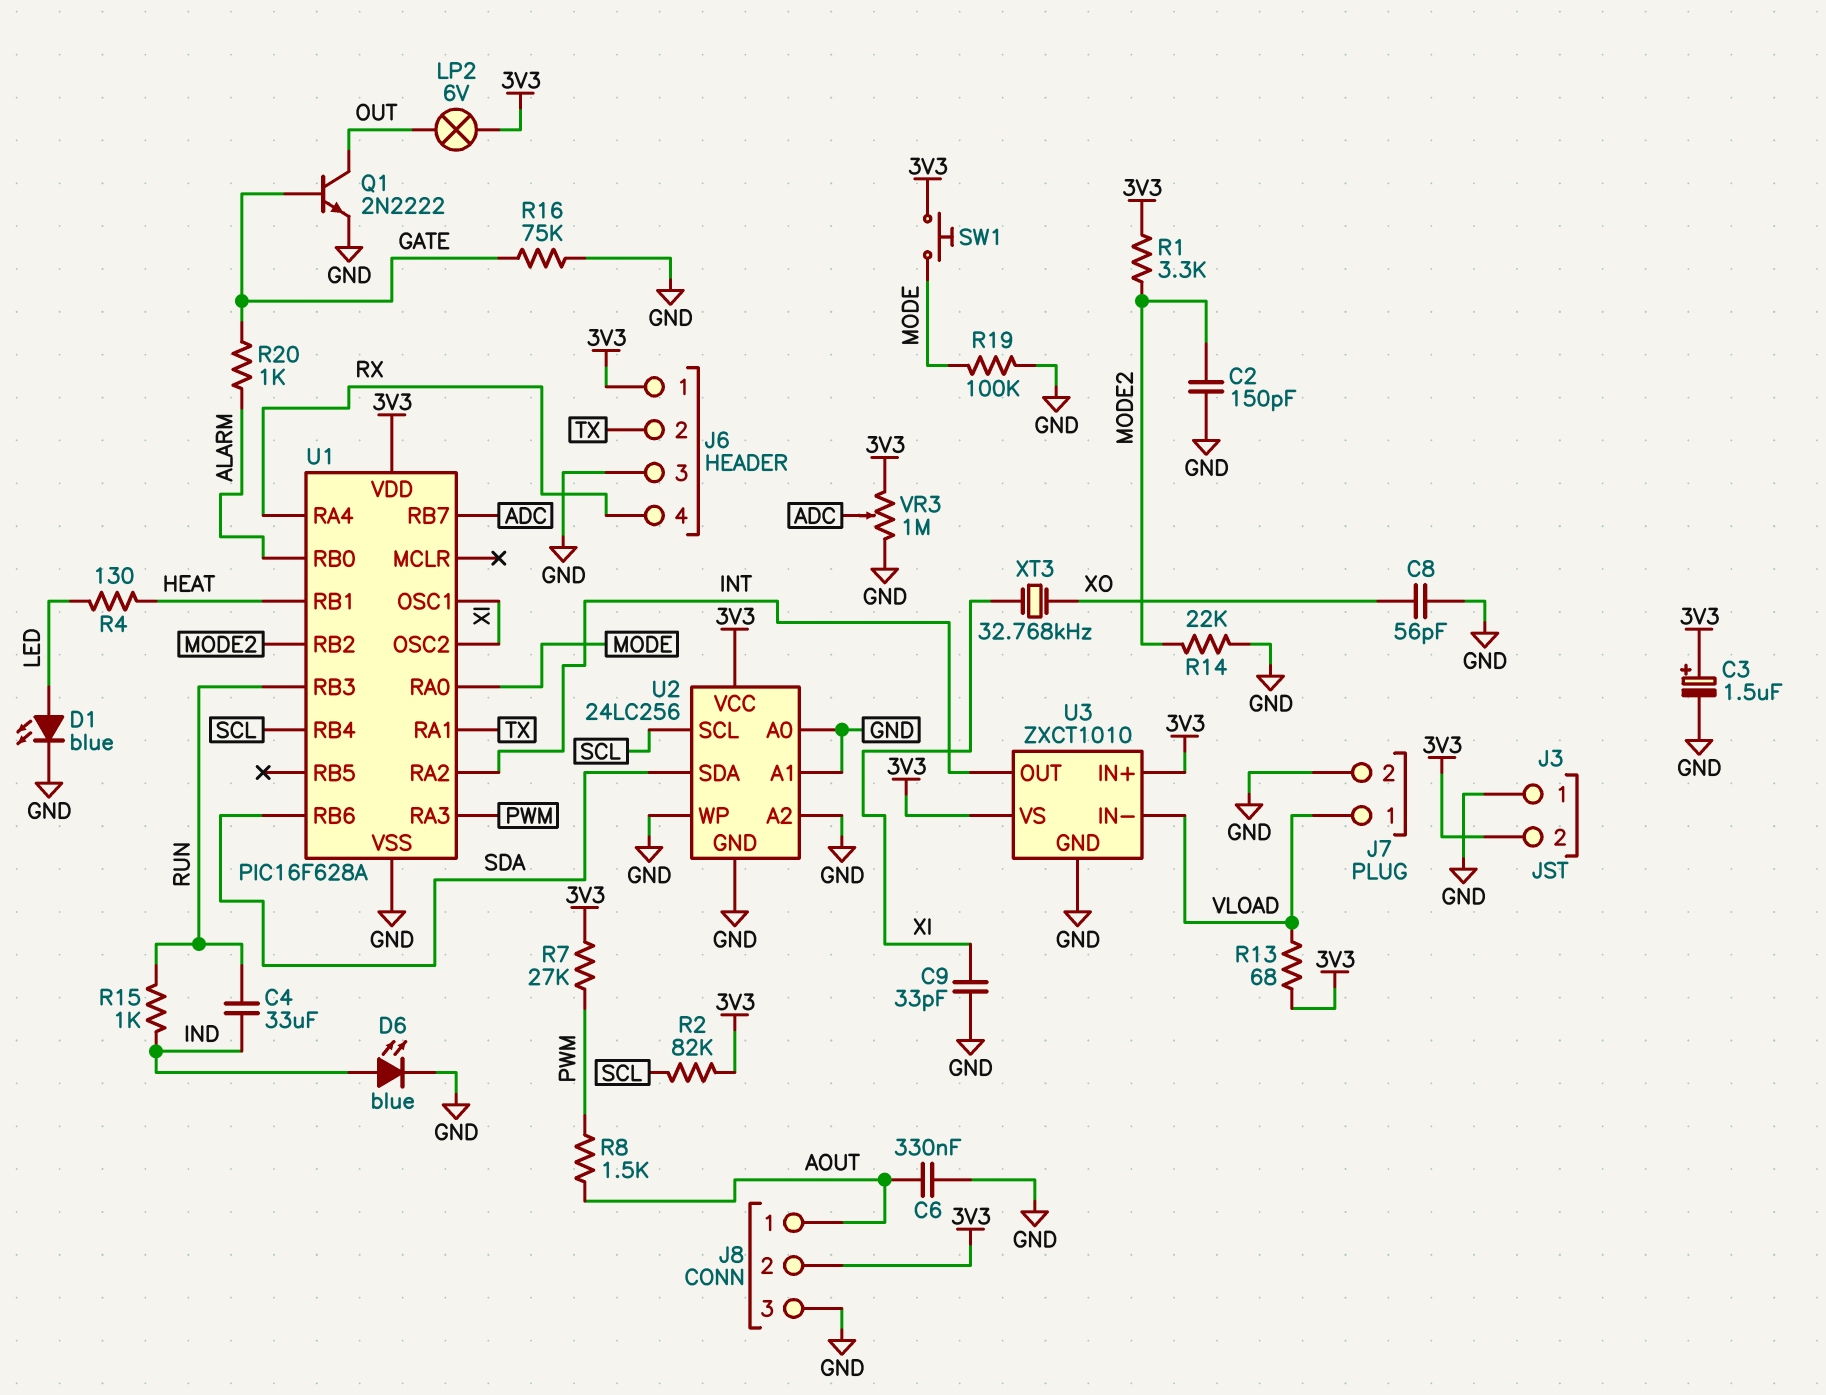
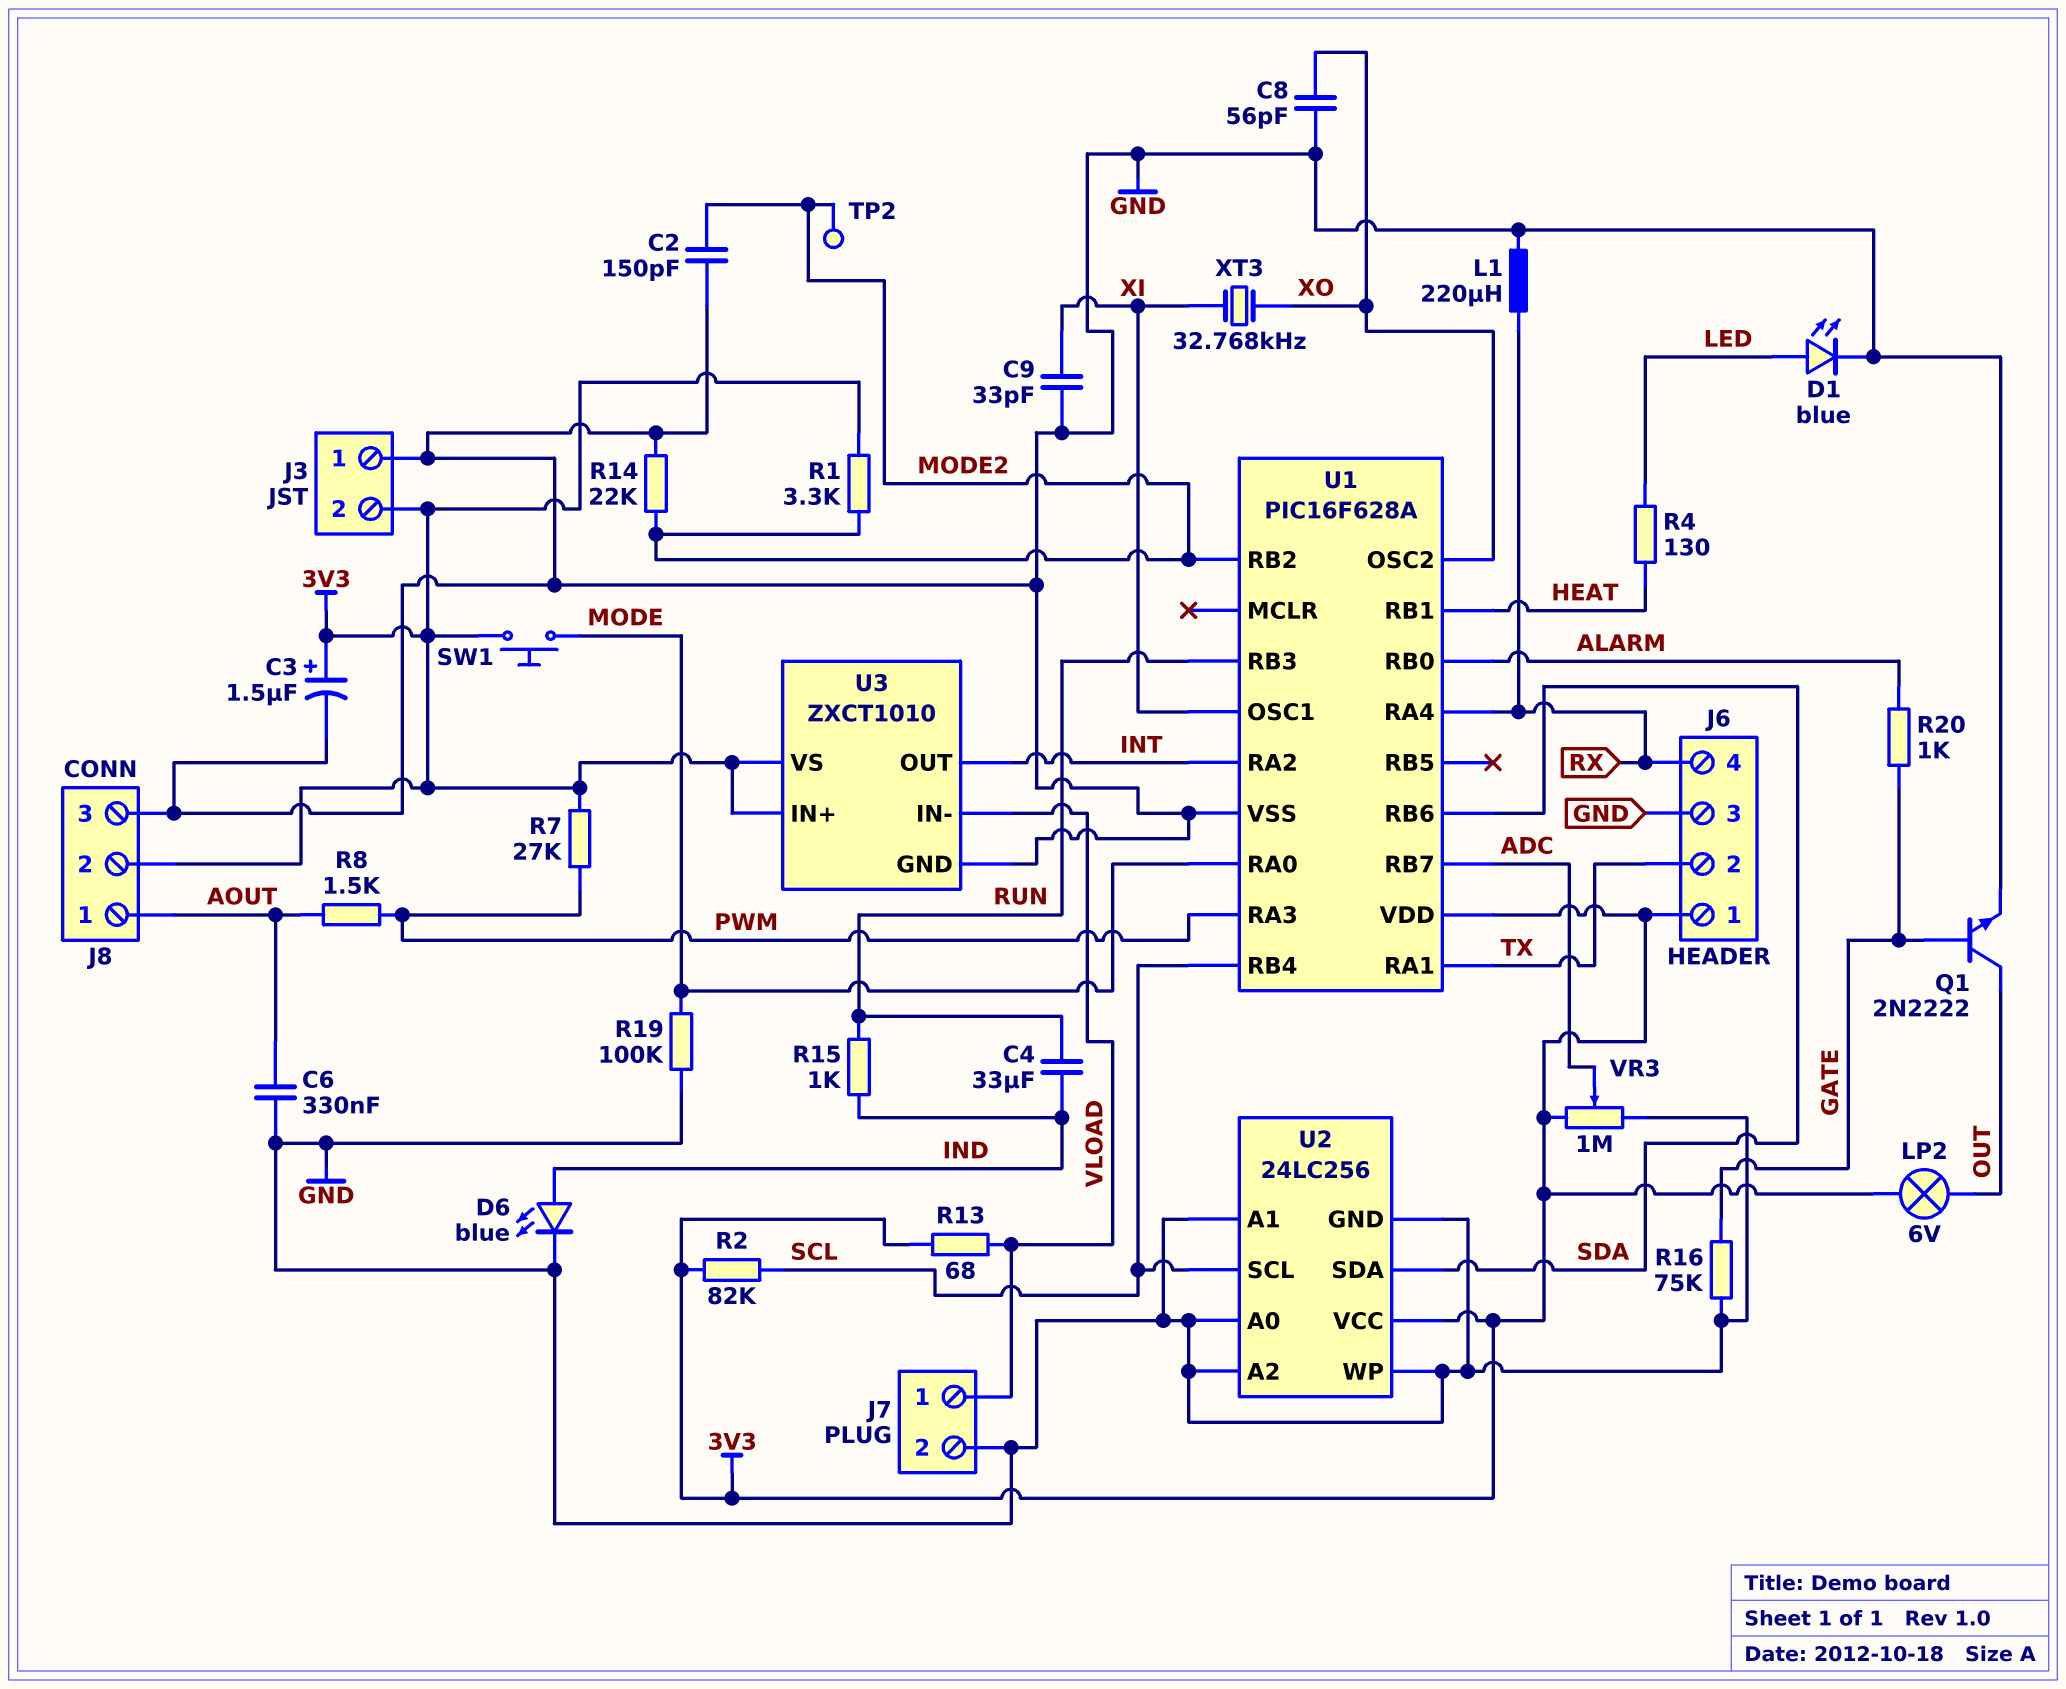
L1: none -> 220uH (GND, RX)
TP2: none -> test point (MODE2)
U1 pin OSC2: XI -> XO

